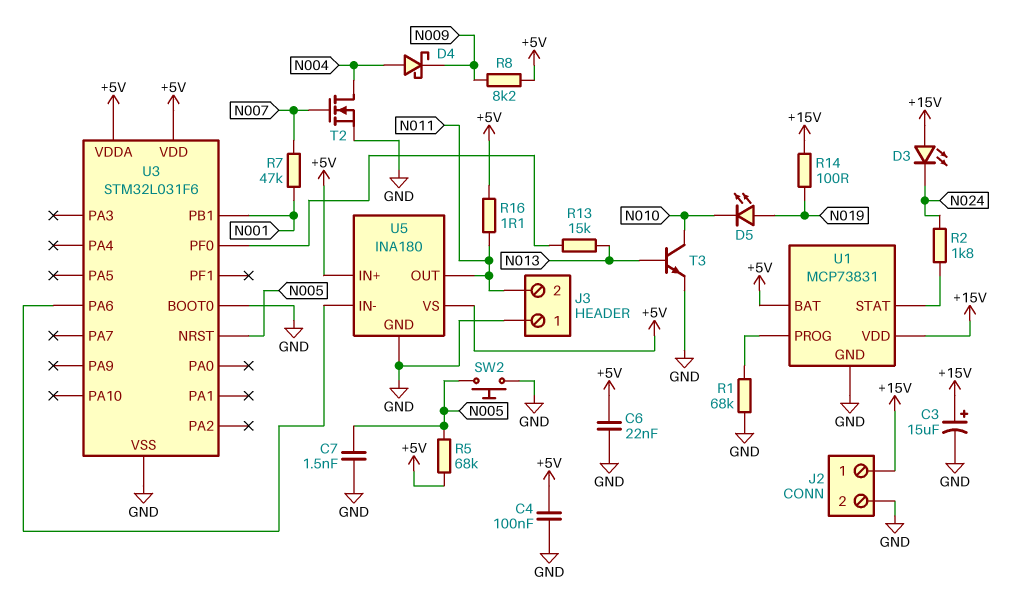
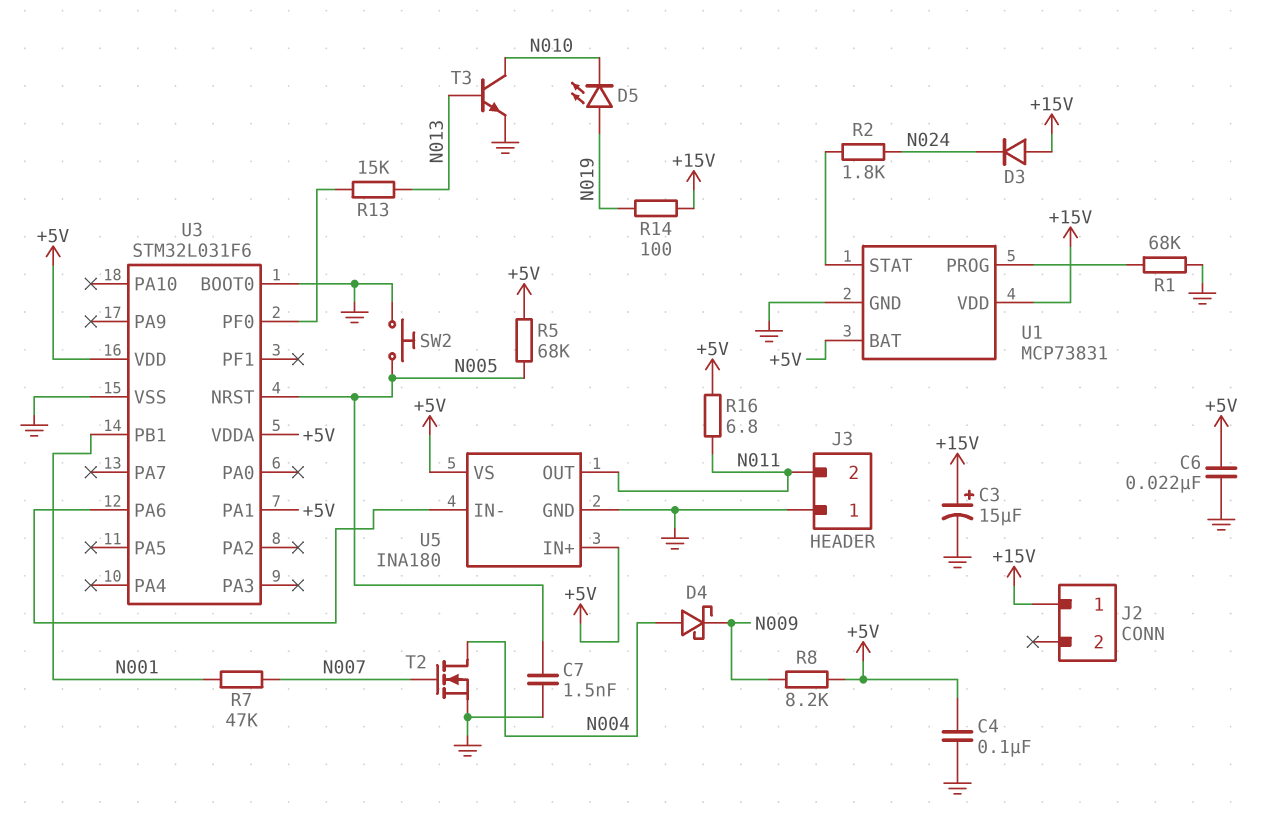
D3: LED (A +15V, K N024) -> diode (A +15V, K N024)
J2 pin 2: GND -> none
R16: 1.1 (+5V, N011) -> 6.8 (+5V, N011)
U3 pin PA1: none -> +5V

